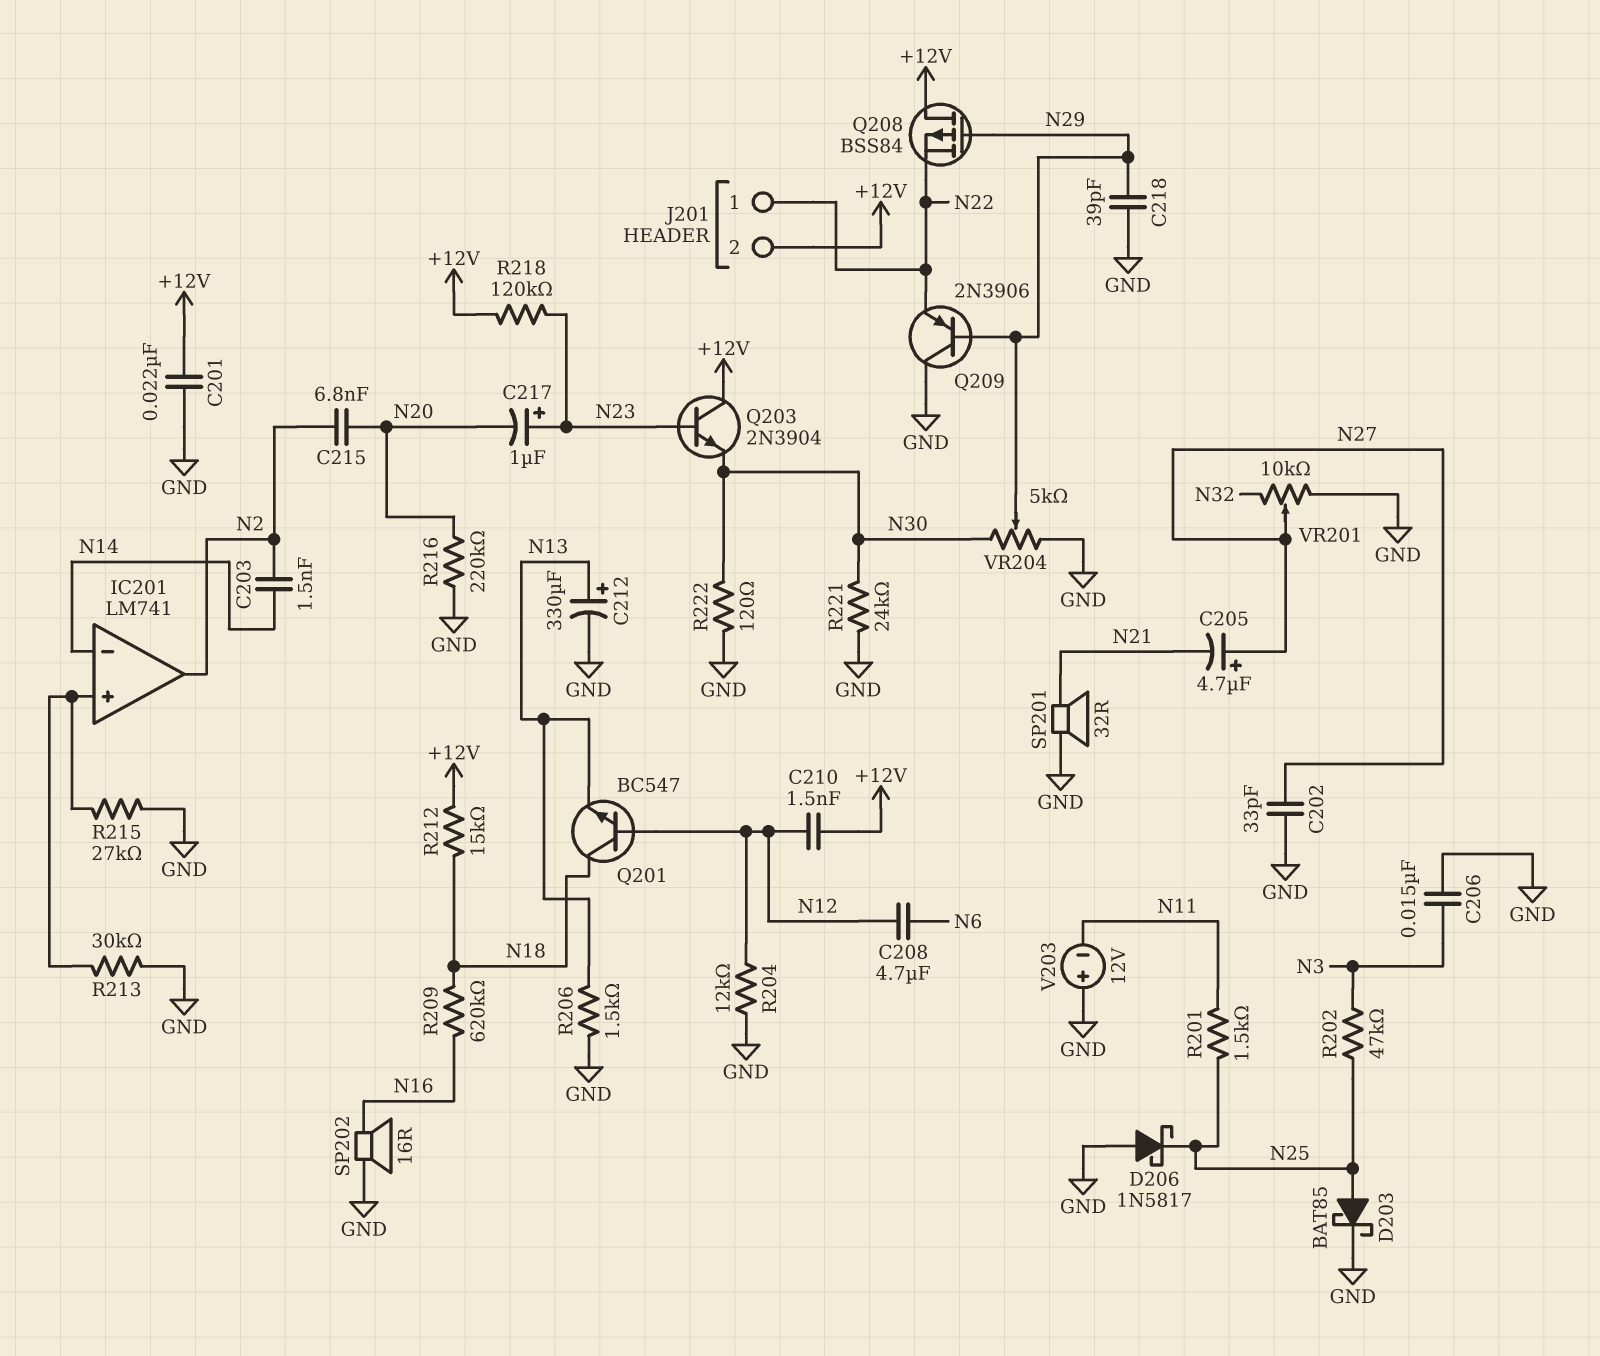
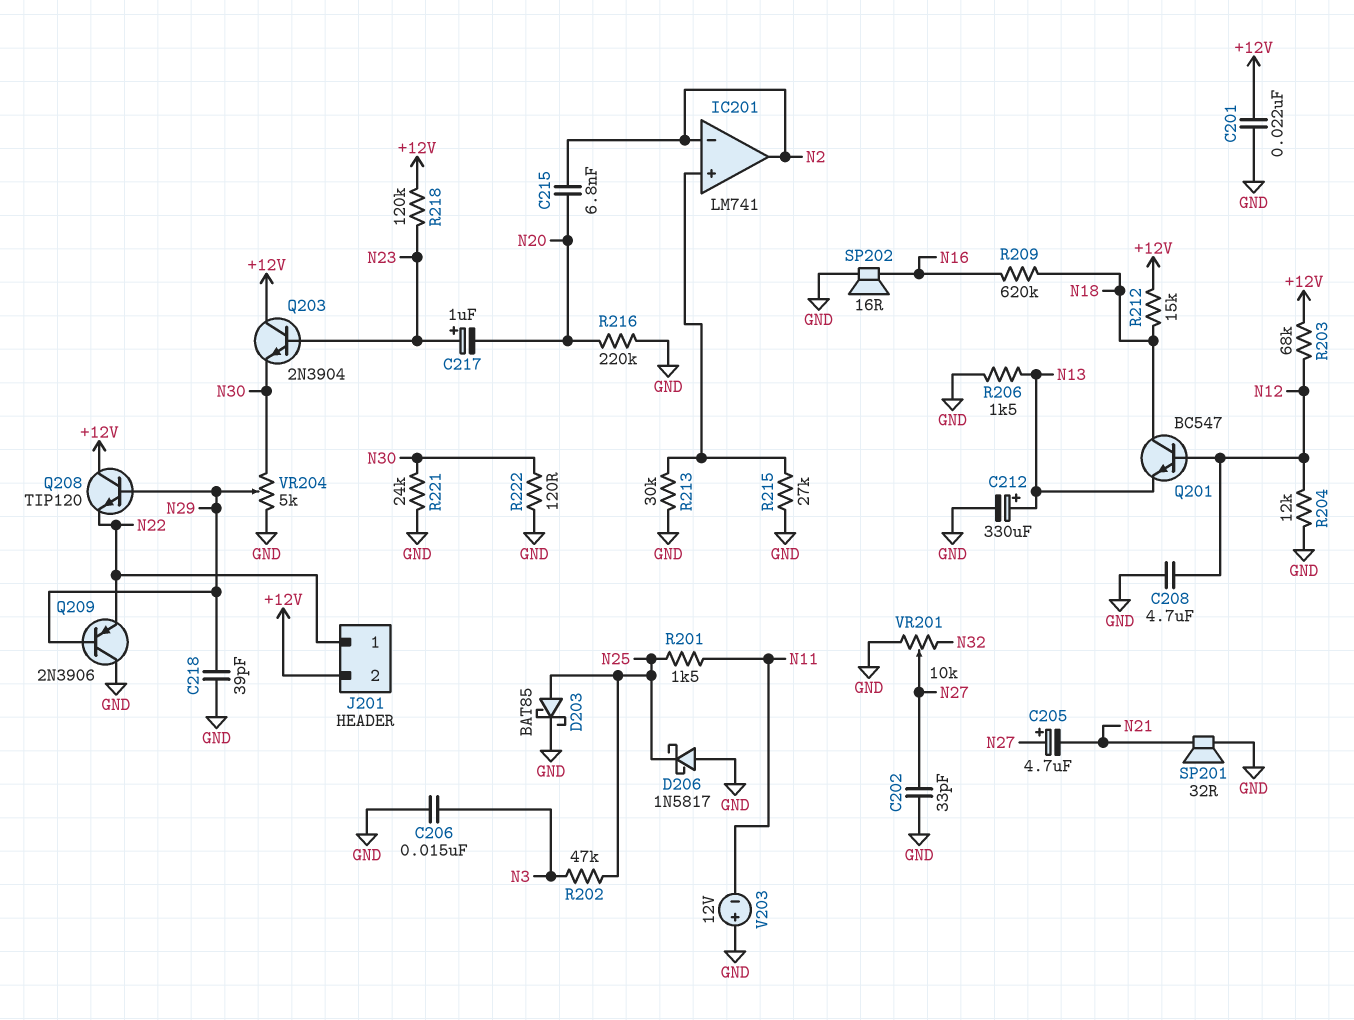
C203: 1.5nF (N2, N14) -> none
C208: 4.7uF (N6, N12) -> 4.7uF (GND, N12)
C210: 1.5nF (+12V, N12) -> none
IC201 pin in-: N14 -> N2
Q208: PMOS BSS84 (G N29, D +12V, S N22) -> NPN TIP120 (B N29, C +12V, E N22)
R203: none -> 68k (+12V, N12)

